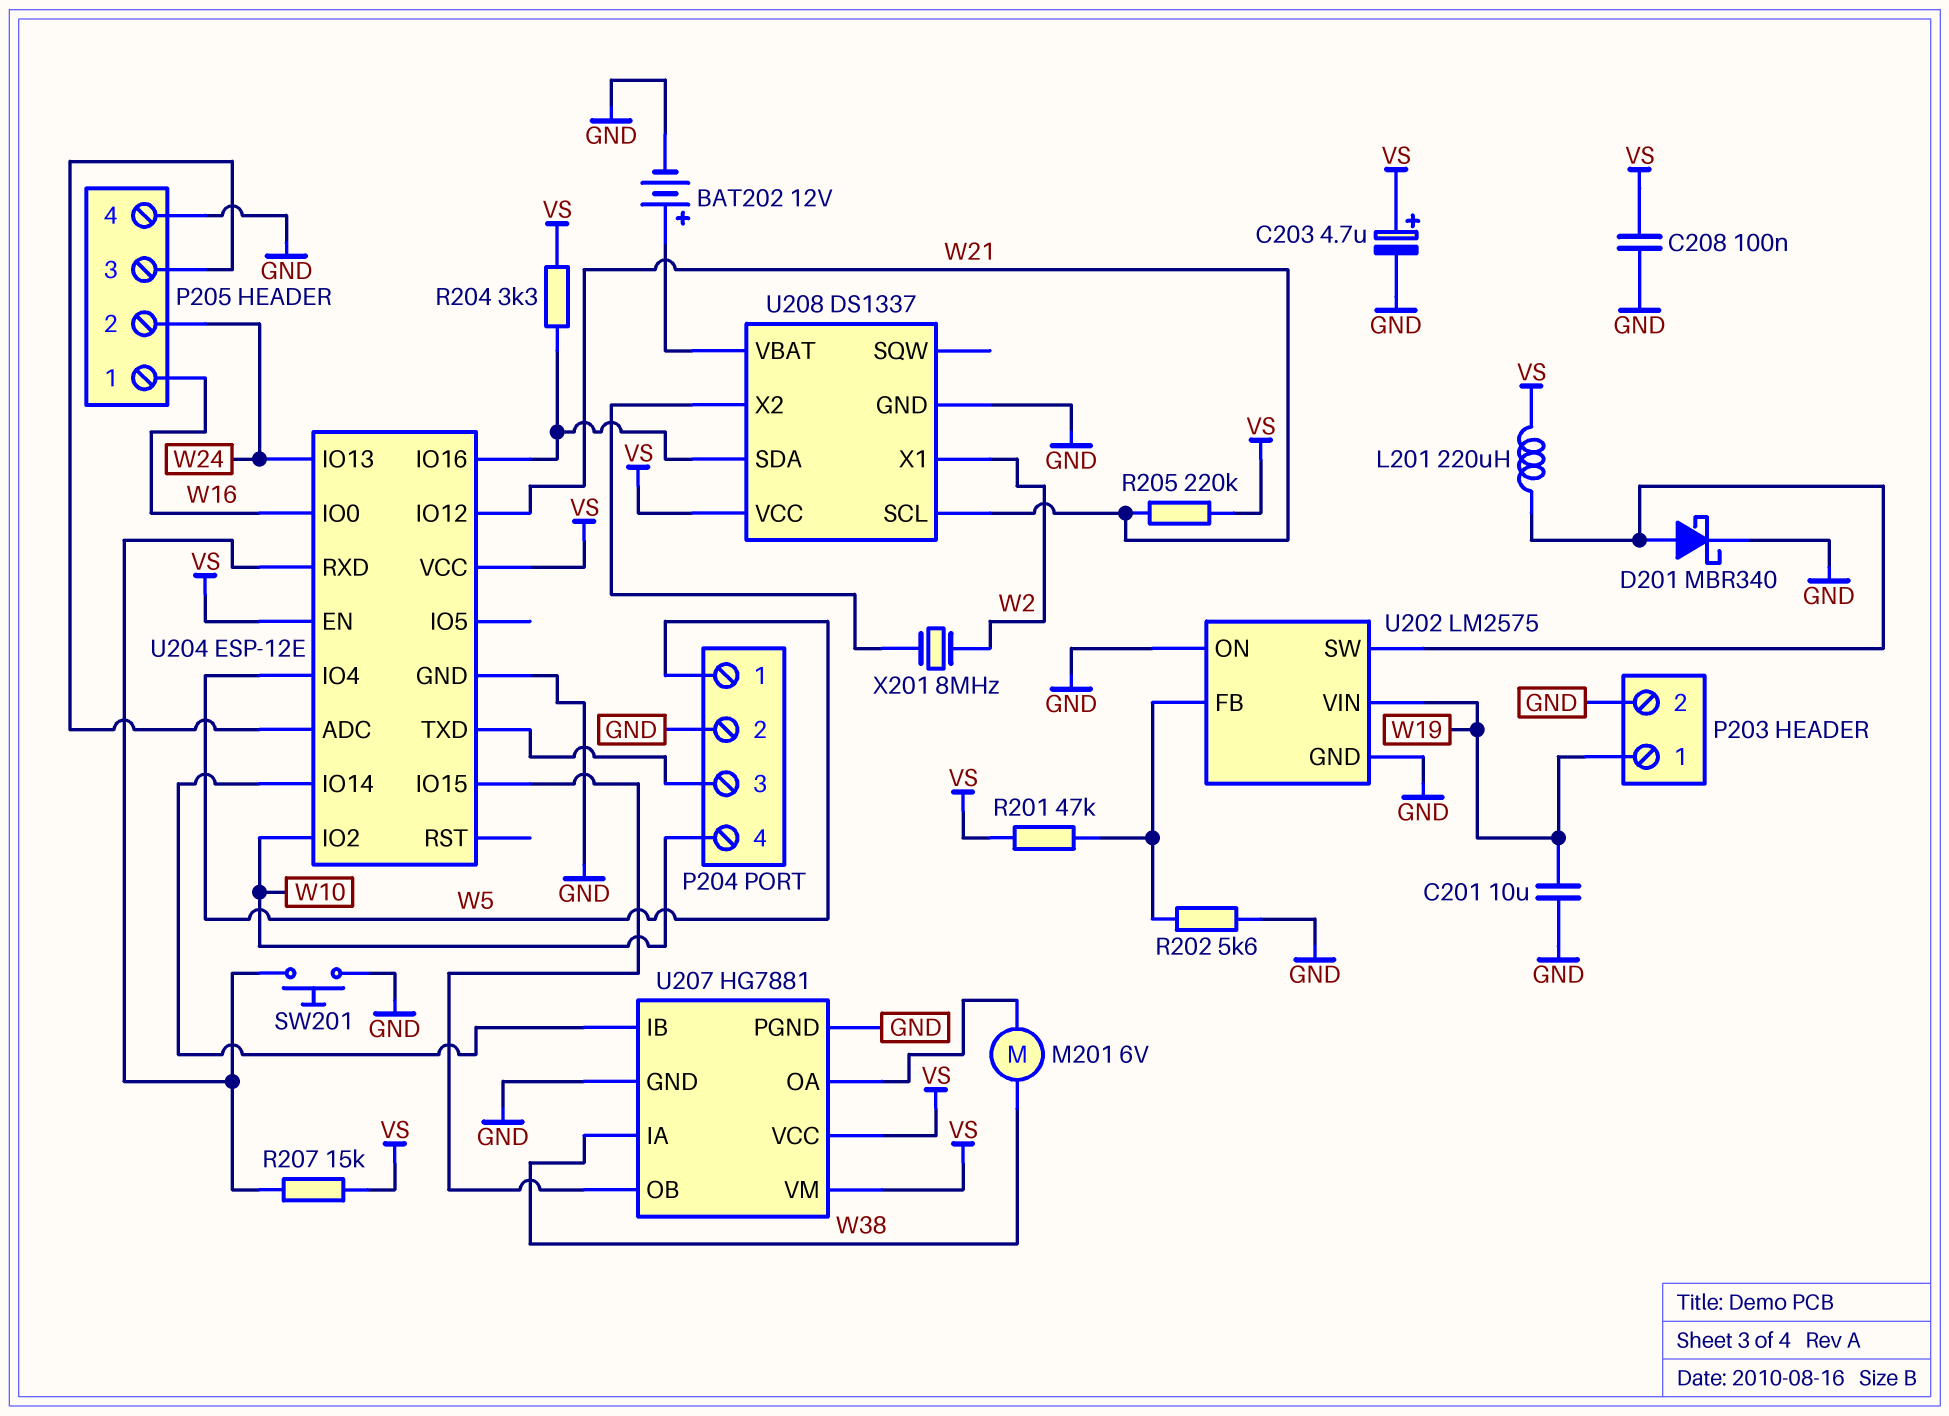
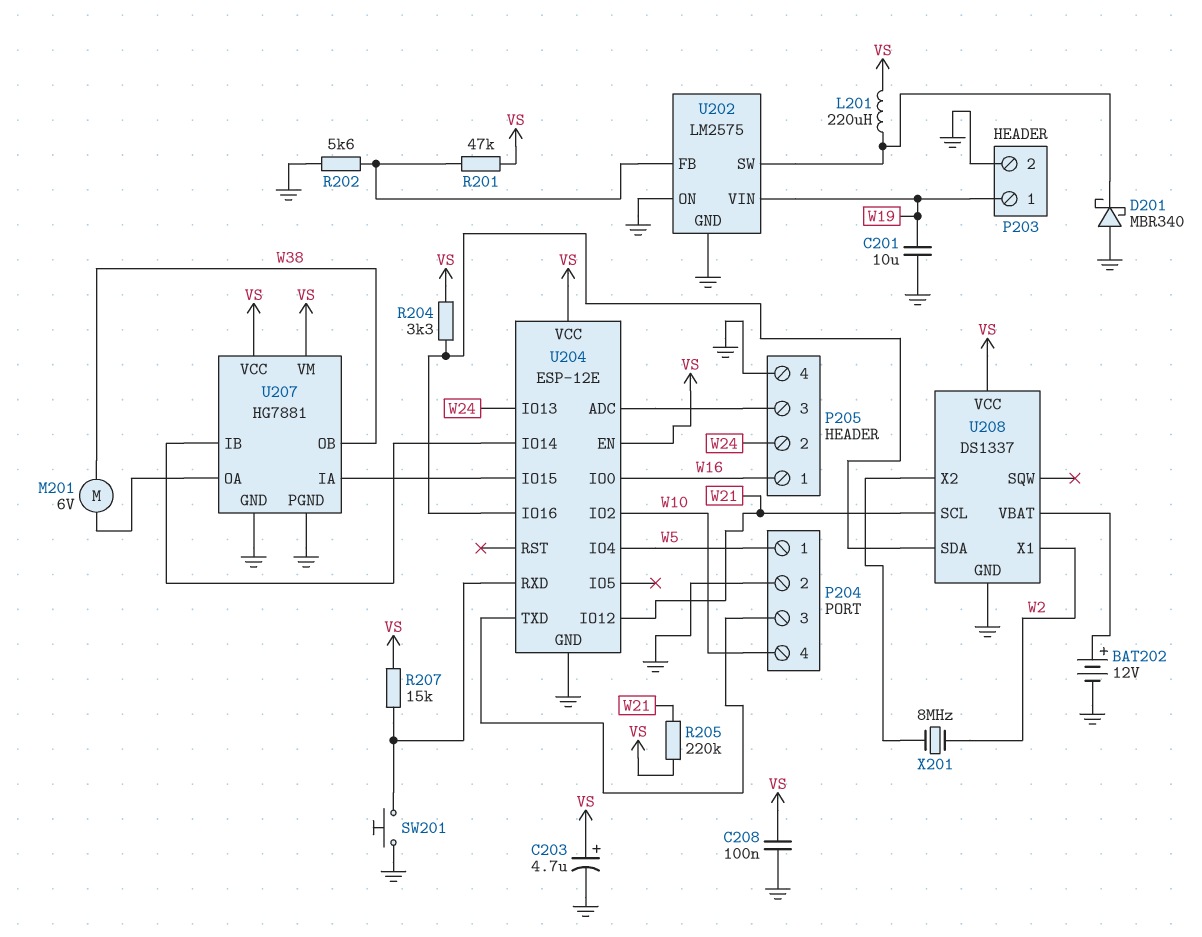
D201: schottky MBR340 (A U202/SW, K GND) -> schottky MBR340 (A GND, K U202/SW)
U207 pin IA: W38 -> U204/IO15
U207 pin OB: U204/IO15 -> W38

